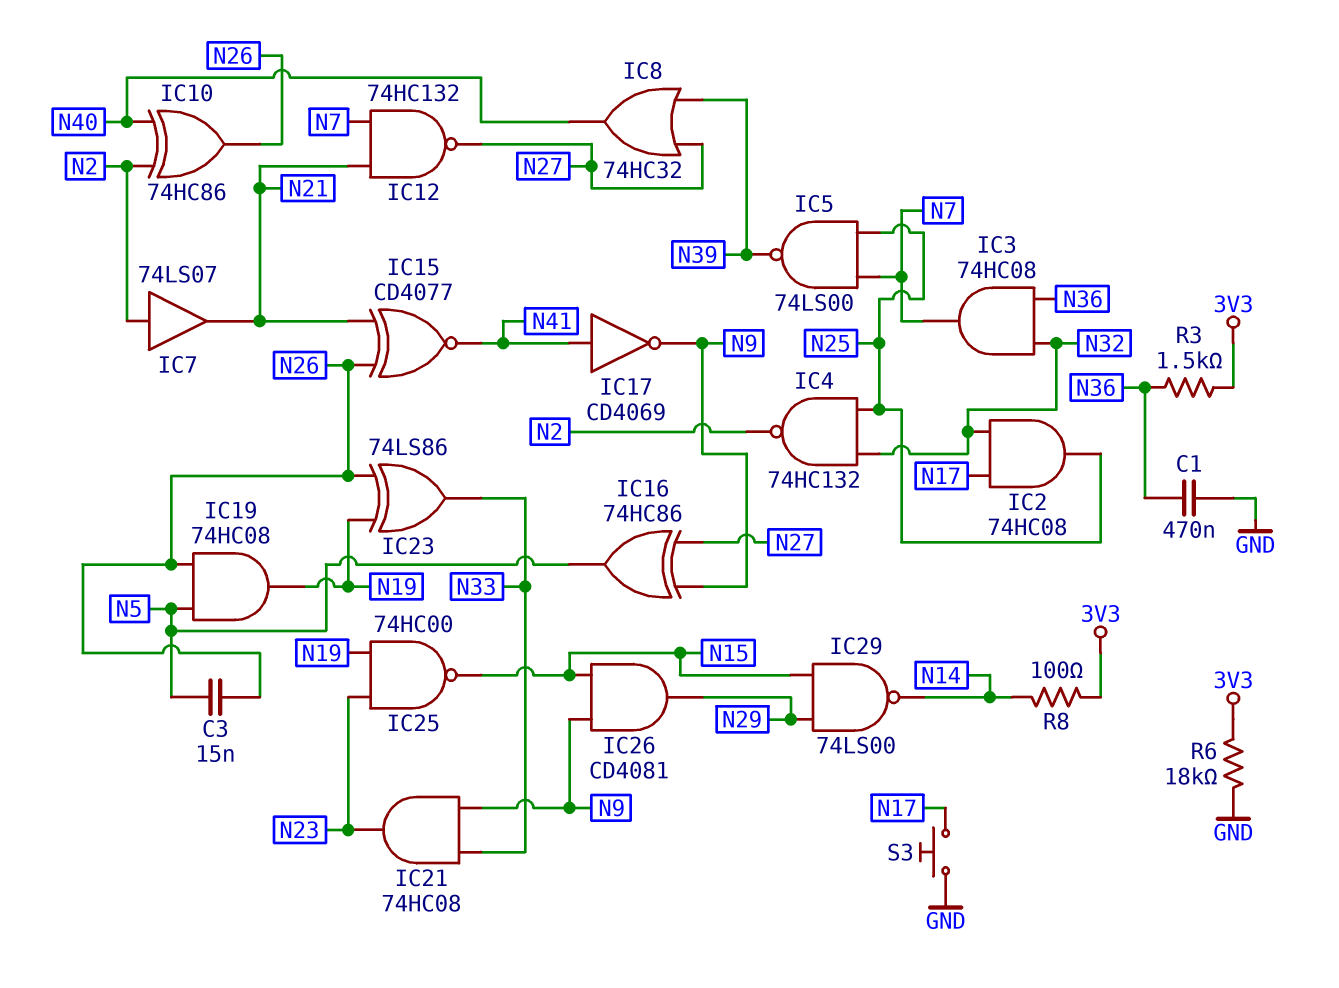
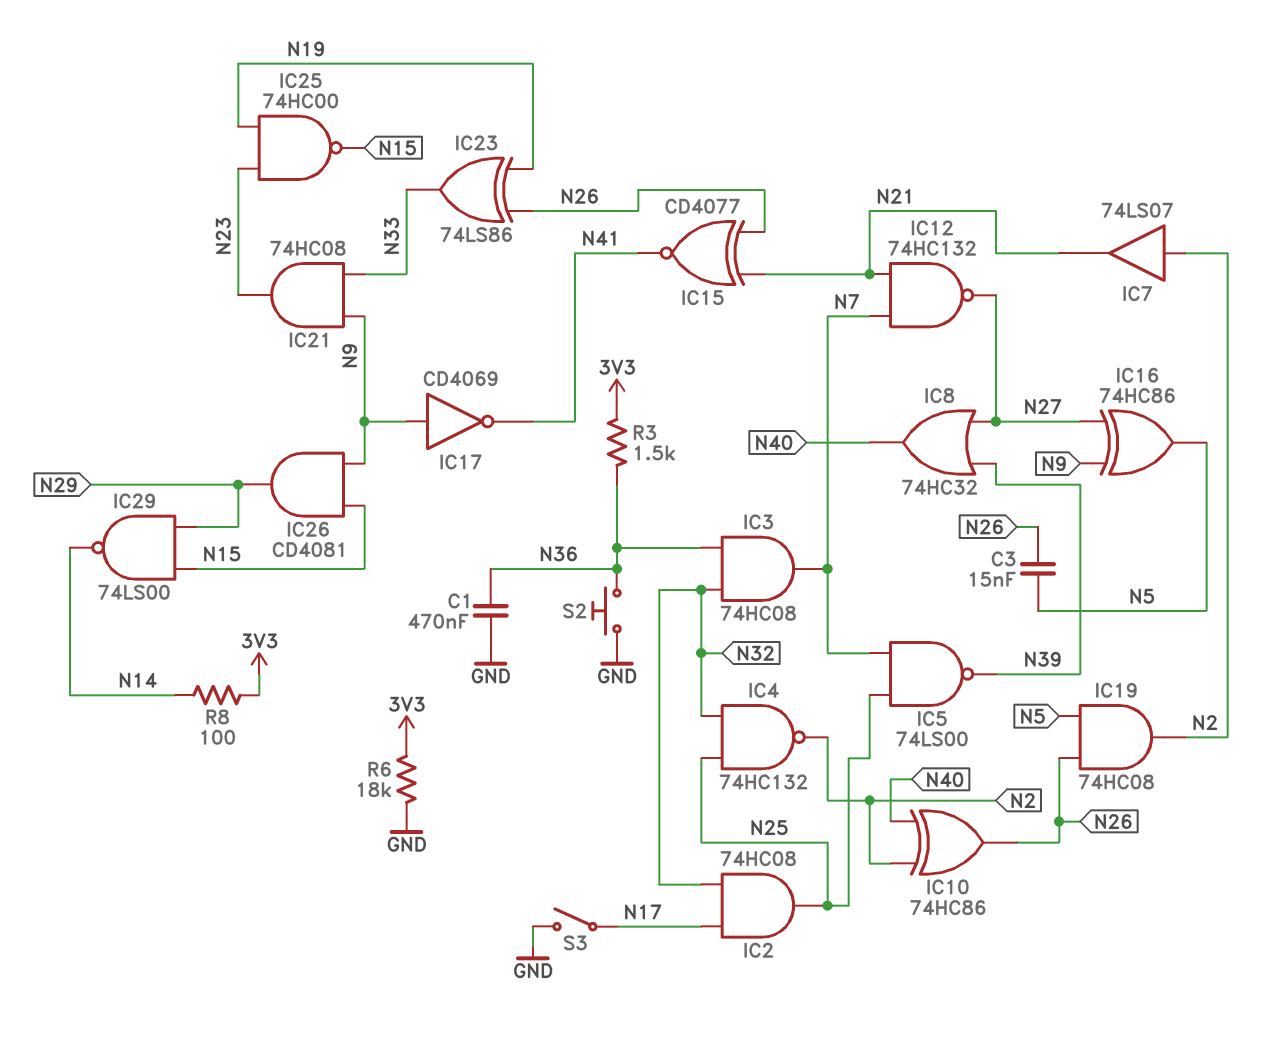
IC17: NOT CD4069 (in N41, out N9) -> NOT CD4069 (in N9, out N41)
IC19: AND 74HC08 (in N5, in N26, out N19) -> AND 74HC08 (in N5, in N26, out N2)
S2: none -> button (GND, N36)
S3: button (GND, N17) -> switch (GND, N17)

